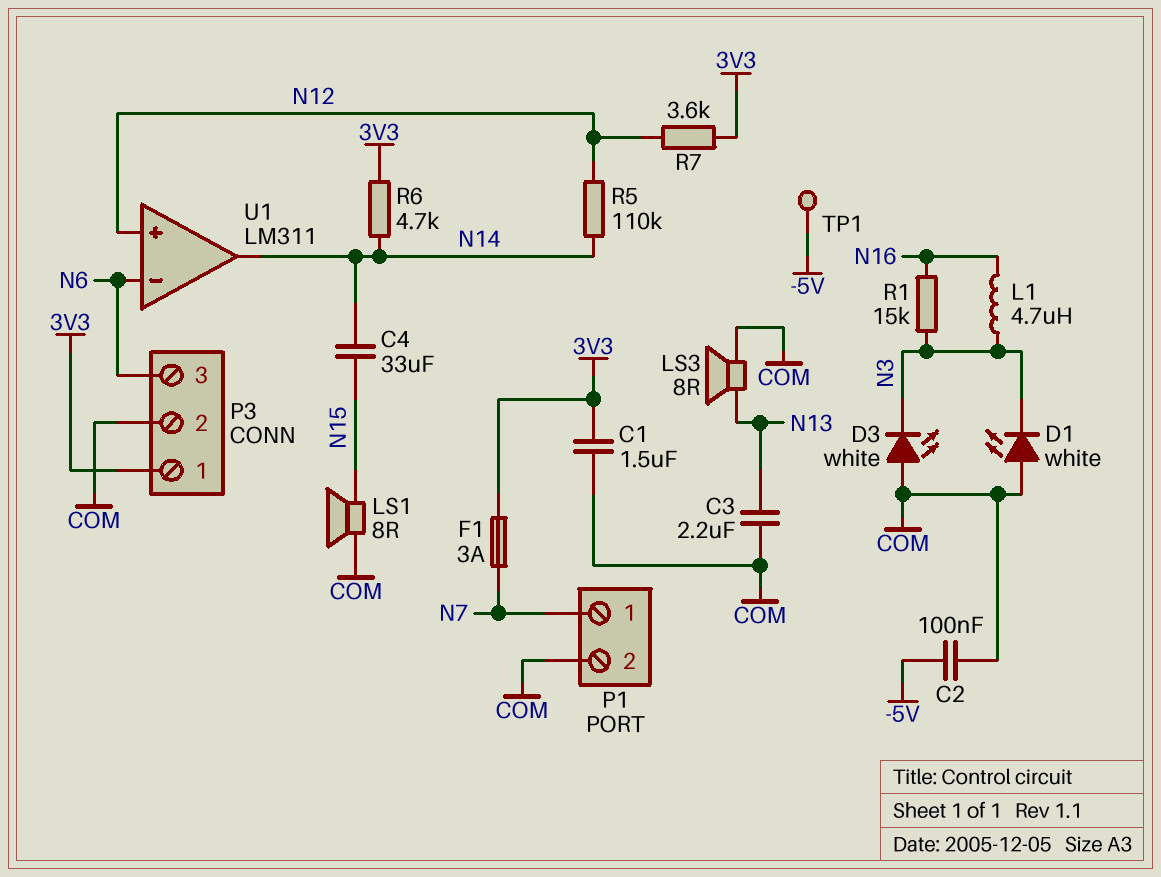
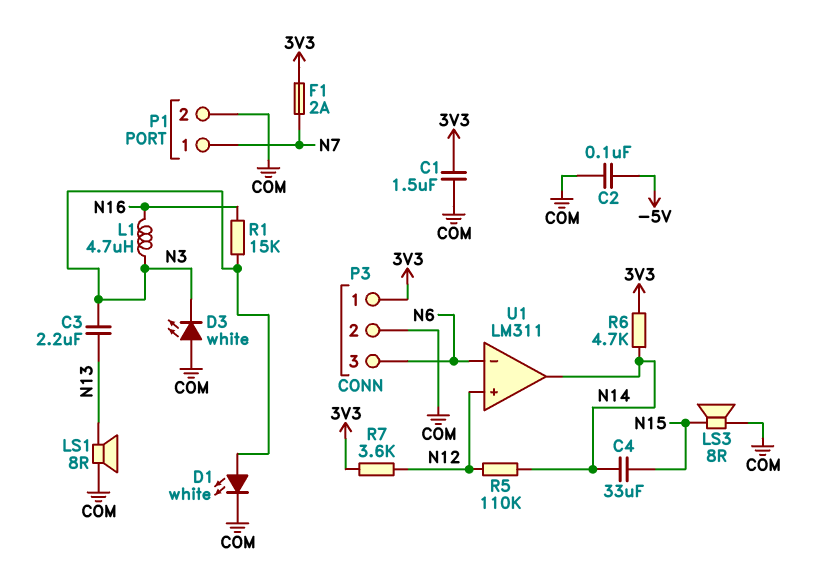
C3: 2.2uF (COM, N13) -> 2.2uF (N3, N13)
D1: LED white (A COM, K N3) -> LED white (A N3, K COM)
F1: 3A (3V3, N7) -> 2A (3V3, N7)
LS1: speaker 8R (COM, N15) -> speaker 8R (COM, N13)
LS3: speaker 8R (COM, N13) -> speaker 8R (COM, N15)
TP1: test point (-5V) -> none

